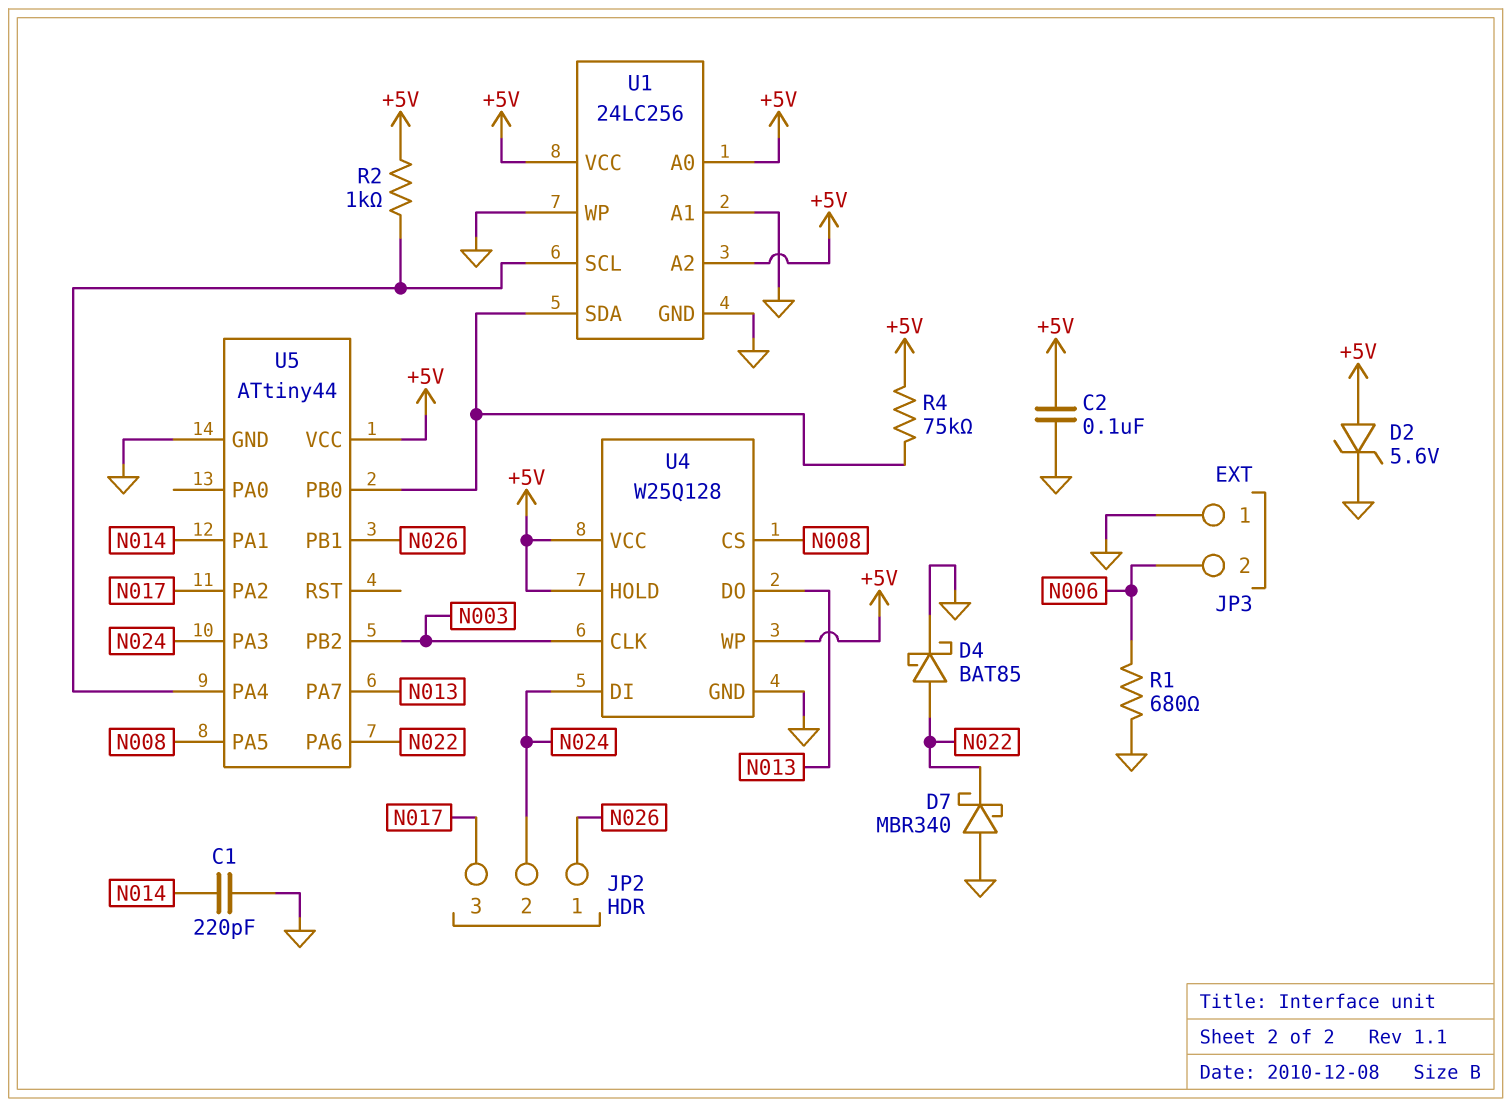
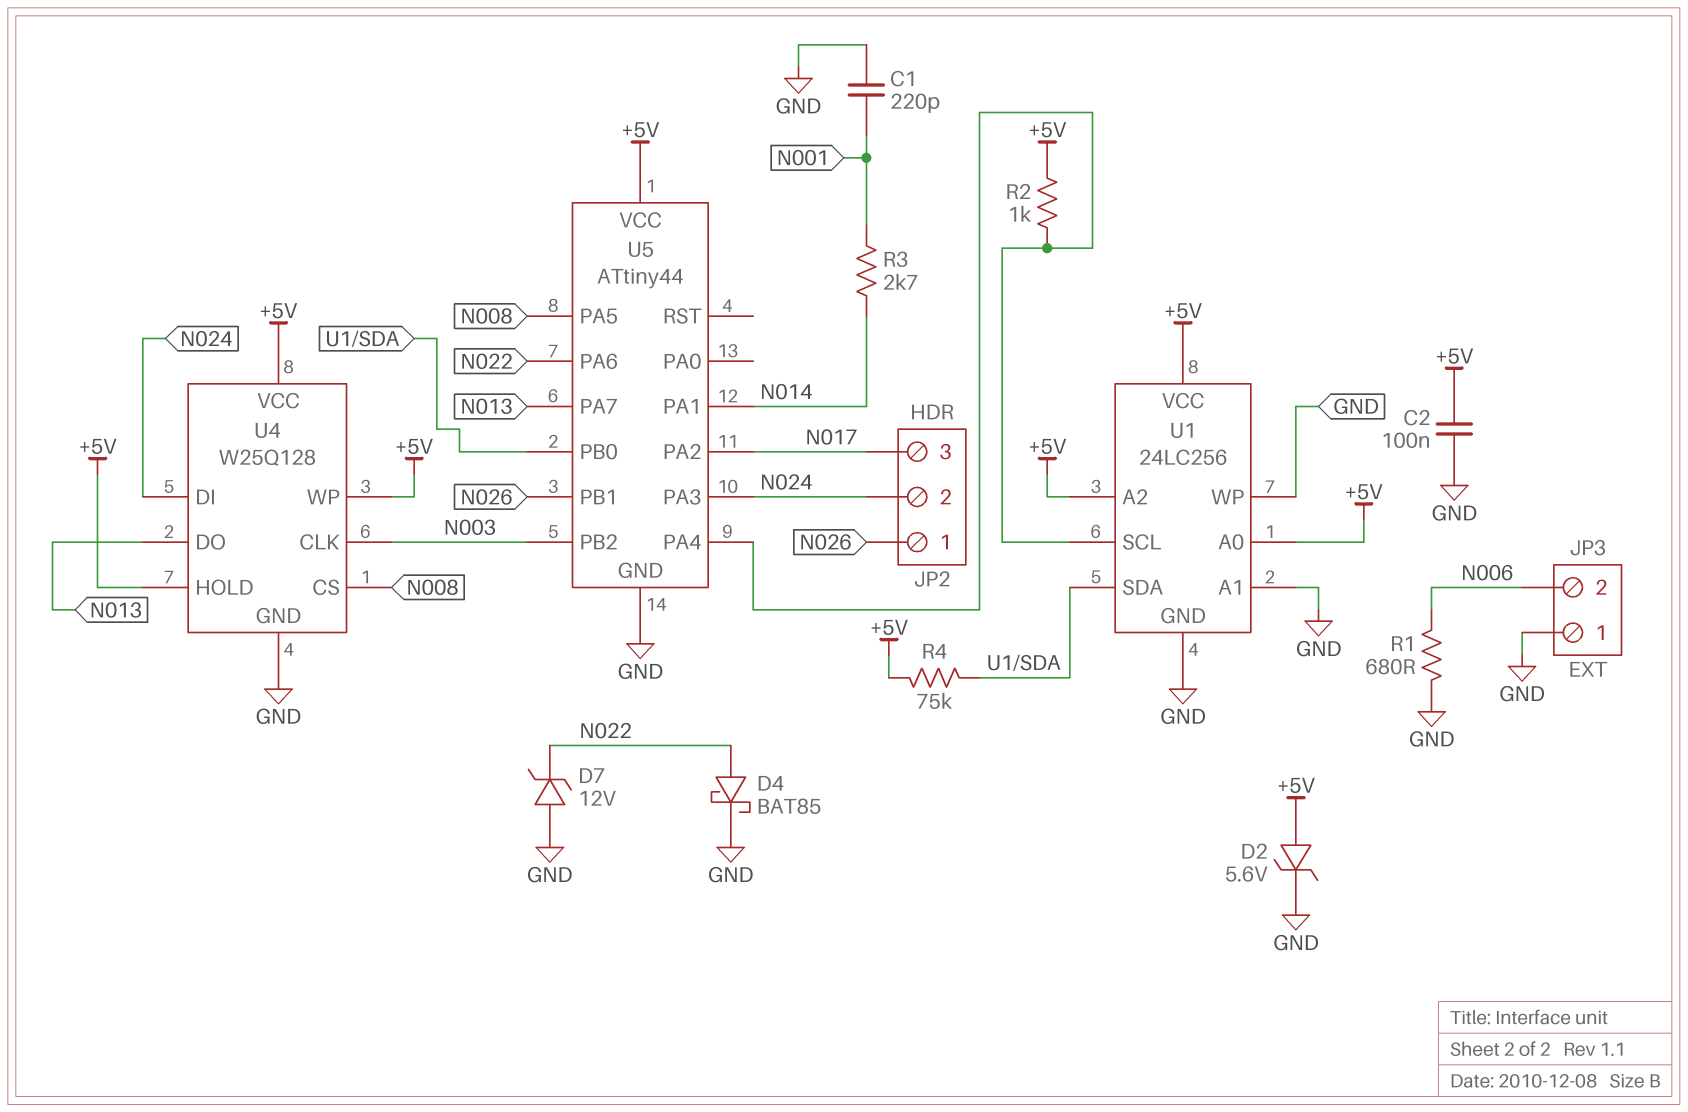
C1: 220pF (GND, N014) -> 220pF (GND, N001)
D7: schottky MBR340 (A GND, K N022) -> zener 12V (A GND, K N022)
R3: none -> 2.7k (N001, N014)

